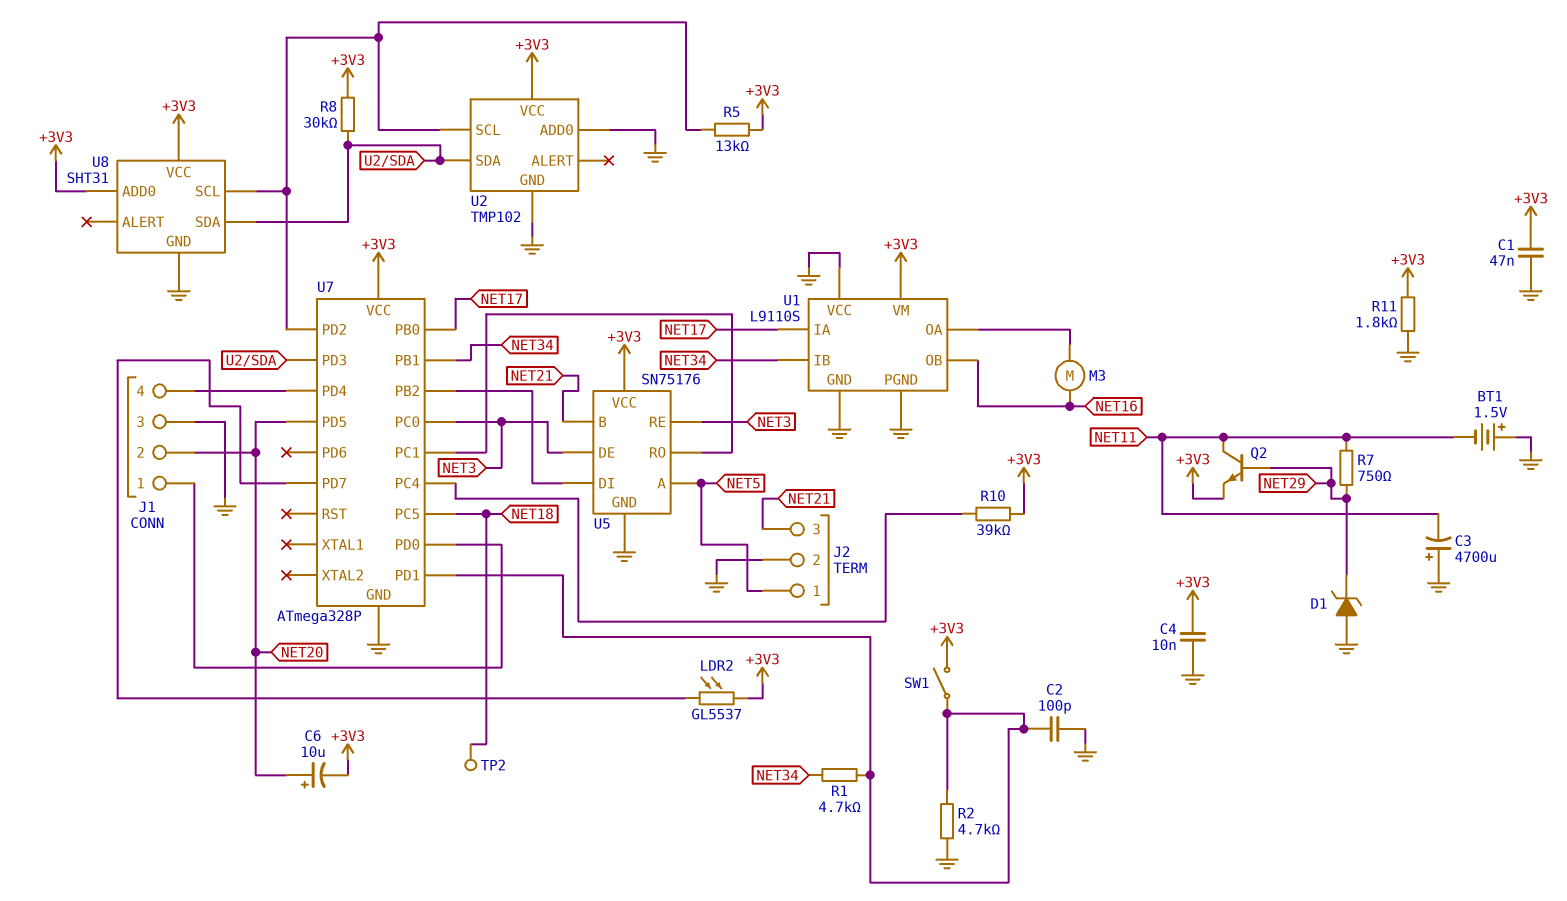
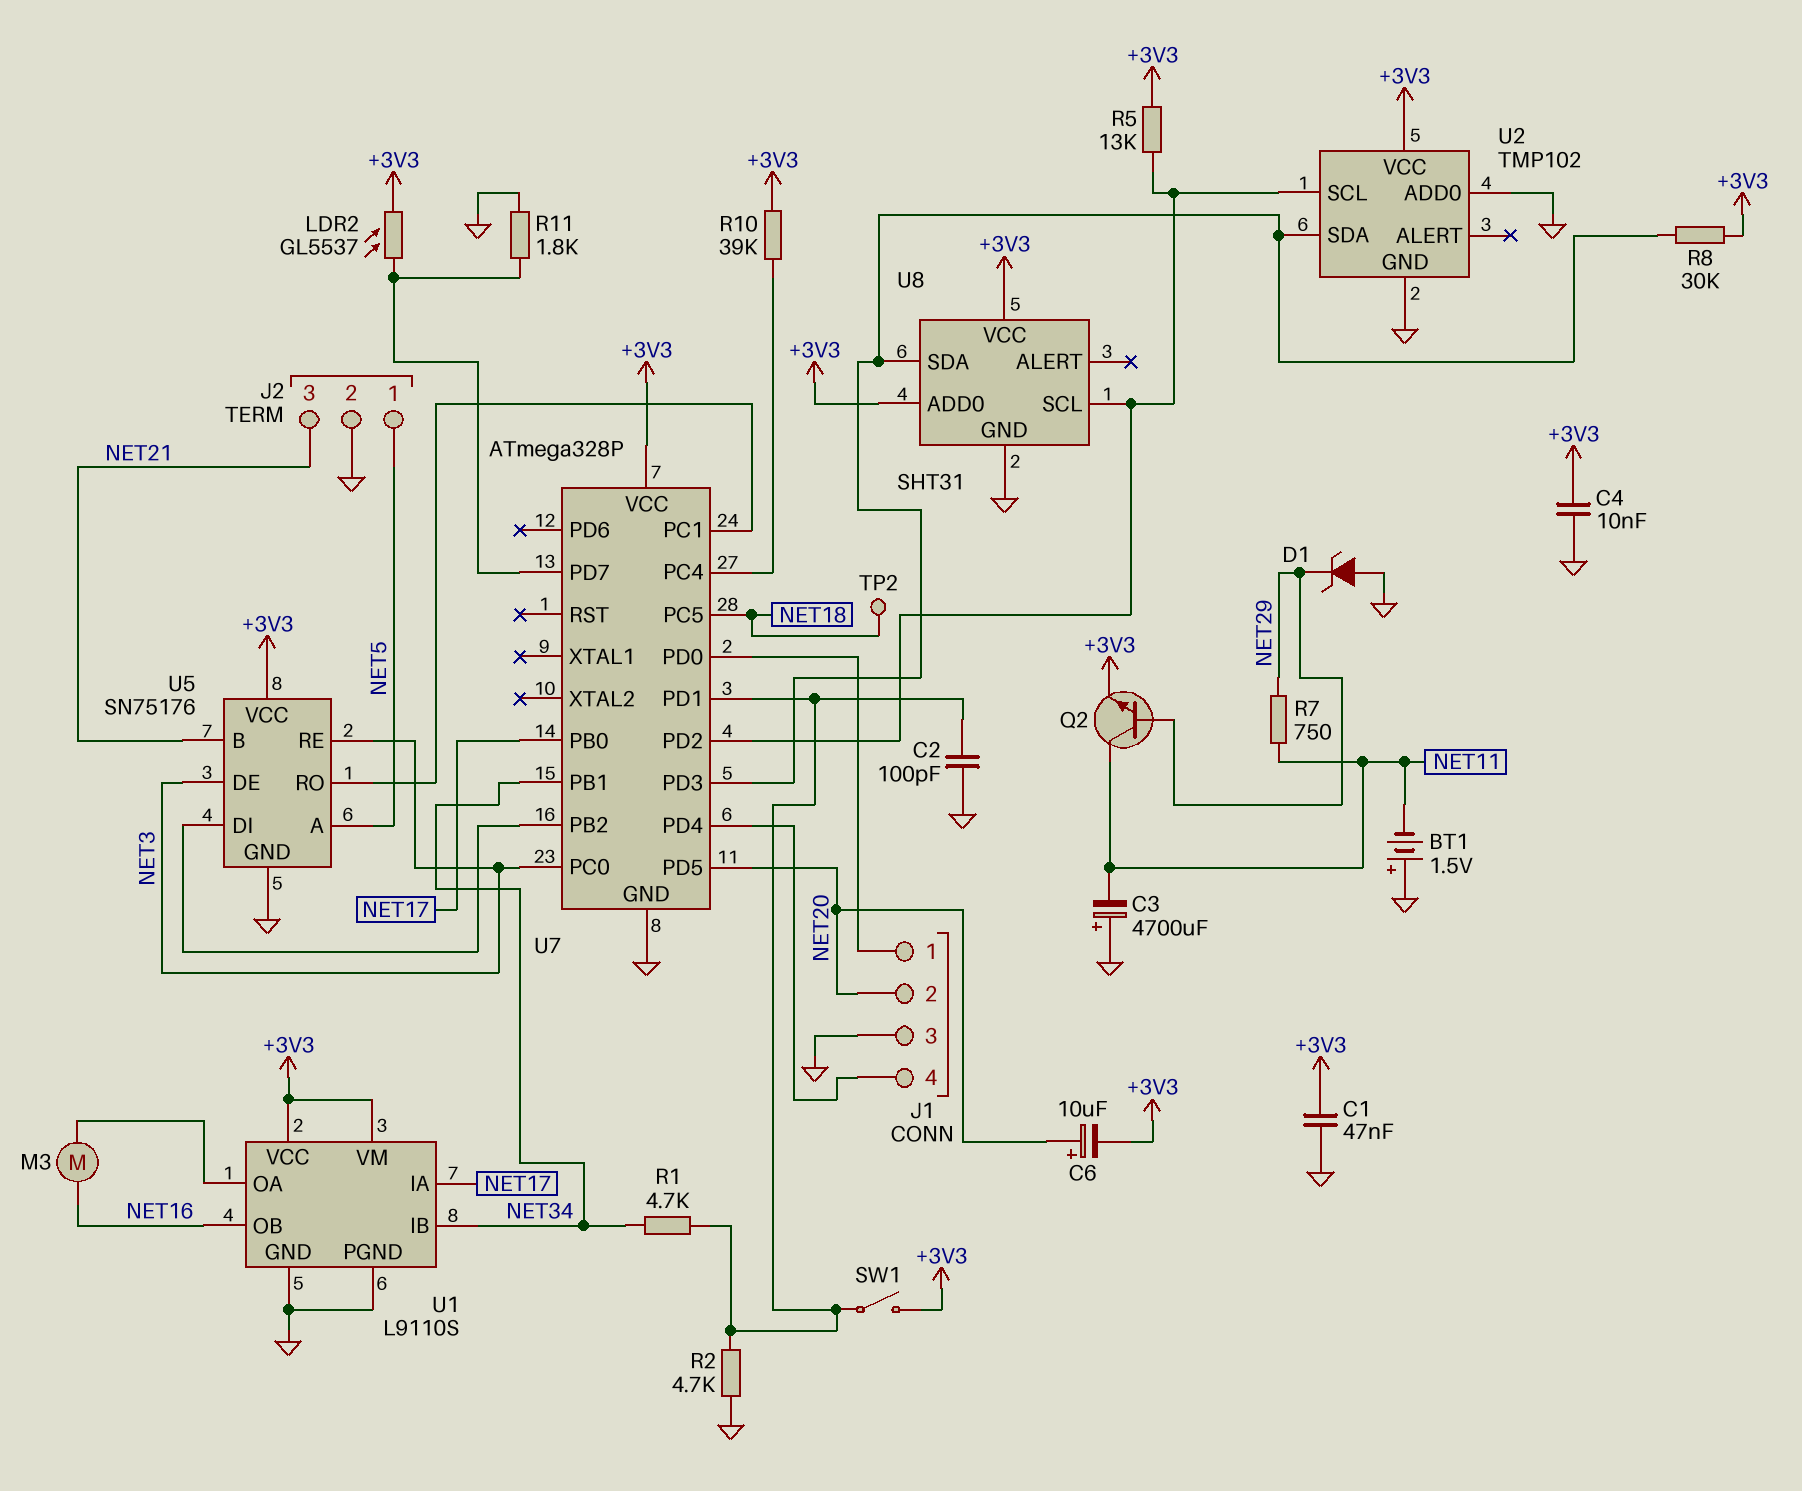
R11: 1.8k (+3V3, GND) -> 1.8k (GND, U7/PD7)
U1 pin VCC: GND -> +3V3

